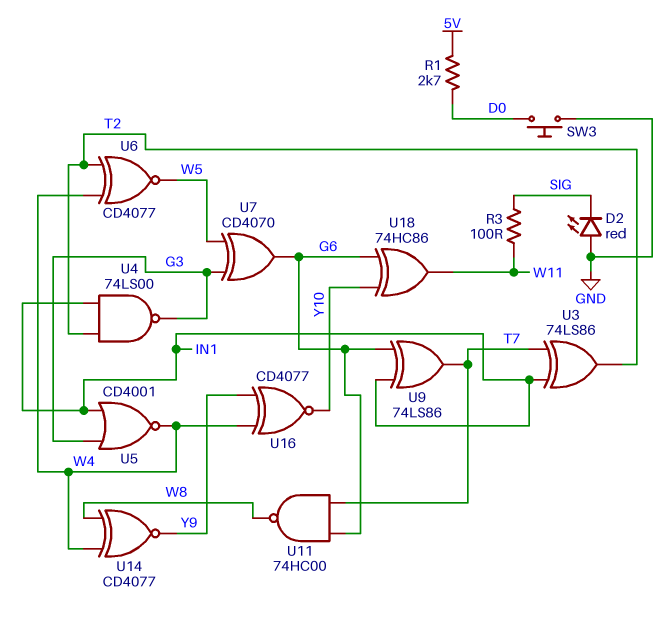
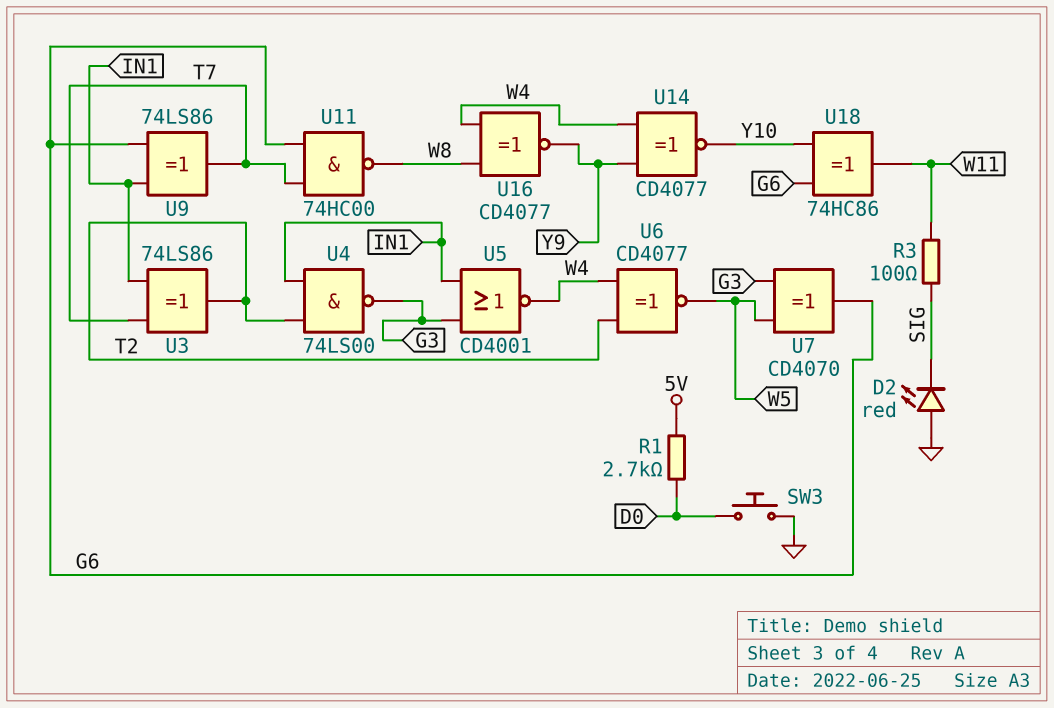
U14: XNOR CD4077 (in W4, in W8, out Y9) -> XNOR CD4077 (in W4, in Y9, out Y10)
U16: XNOR CD4077 (in W4, in Y9, out Y10) -> XNOR CD4077 (in W4, in W8, out Y9)

